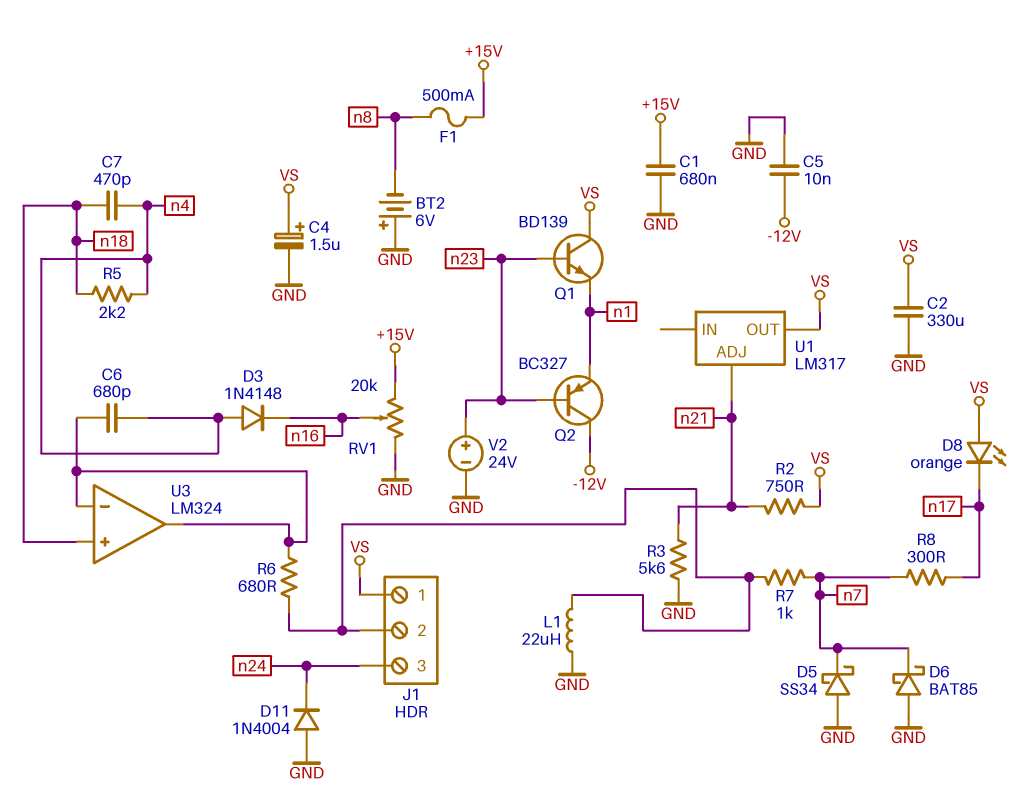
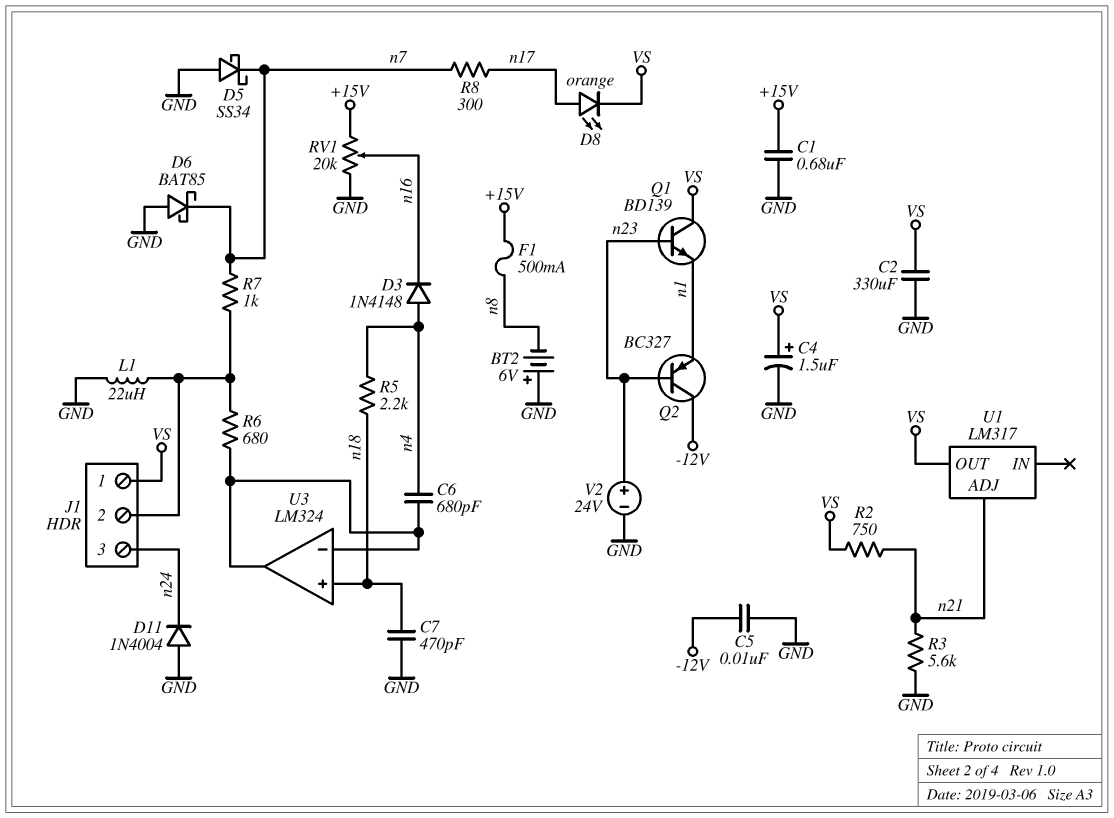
C7: 470pF (n4, n18) -> 470pF (GND, n18)
D8: LED orange (A VS, K n17) -> LED orange (A n17, K VS)

